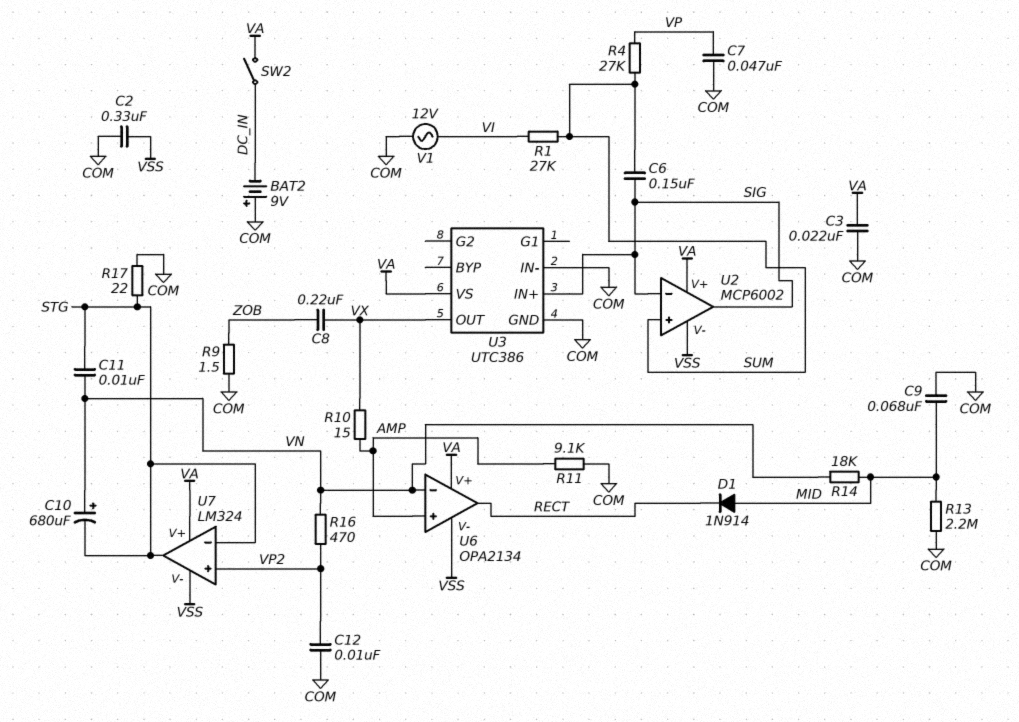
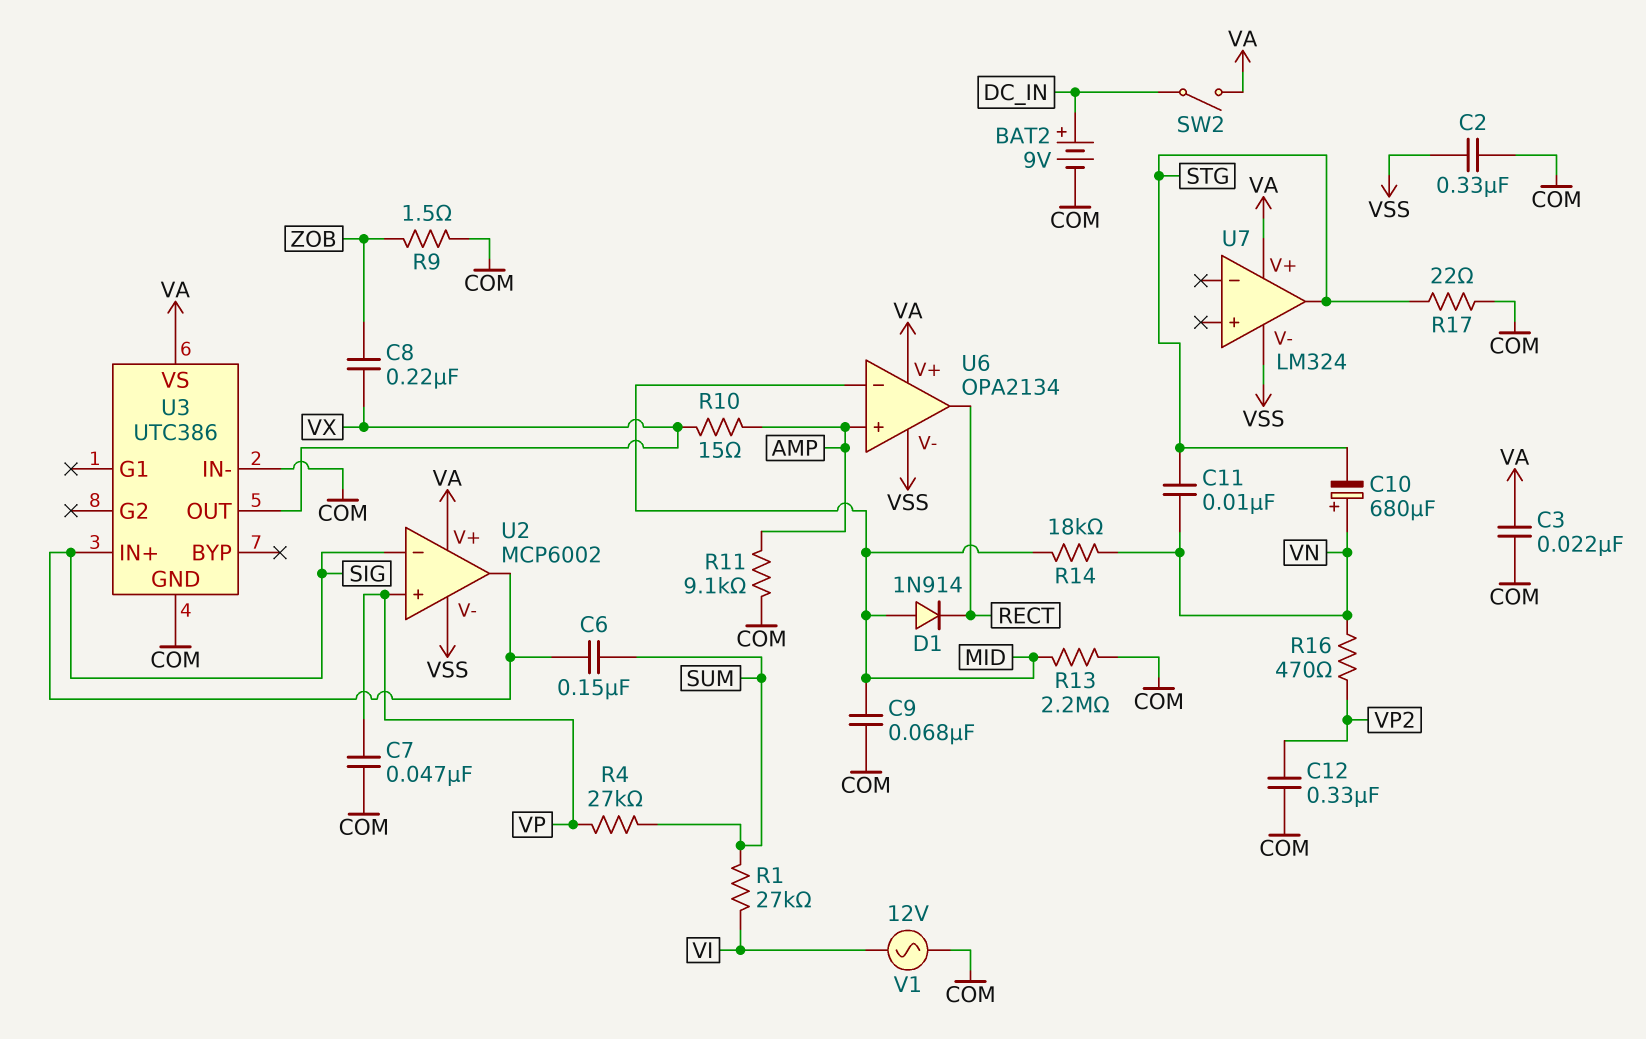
BAT2: 9V (plus COM, minus DC_IN) -> 9V (plus DC_IN, minus COM)
C12: 10nF (COM, VP2) -> 330nF (COM, VP2)
U2 pin in+: SUM -> VP
U6 pin in-: VN -> MID
U7 pin in+: VP2 -> none
U7 pin in-: STG -> none

